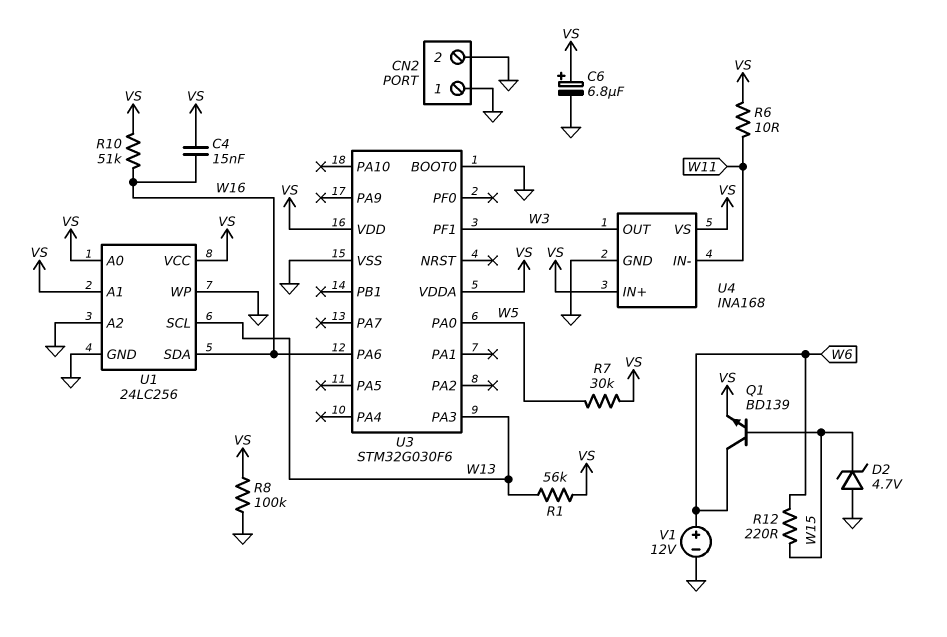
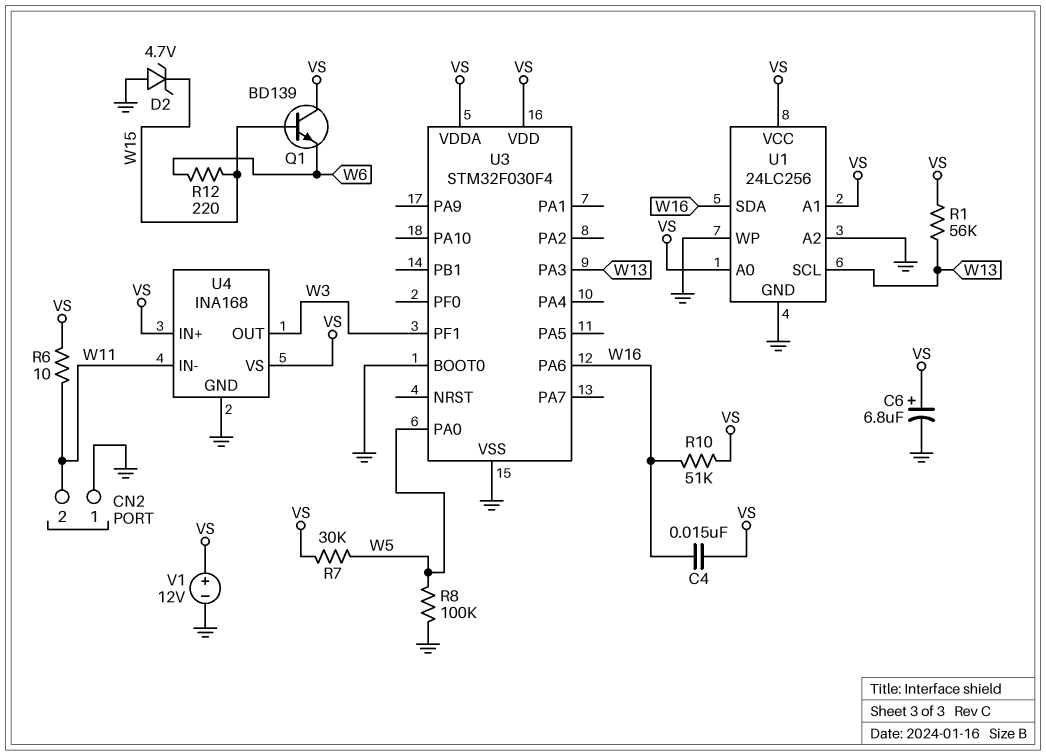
CN2 pin 2: GND -> W11
Q1: NPN BD139 (B W15, C W6, E VS) -> NPN BD139 (B W15, C VS, E W6)
R8: 100k (GND, VS) -> 100k (GND, W5)
U3: STM32G030F6 -> STM32F030F4
V1: 12V (plus W6, minus GND) -> 12V (plus VS, minus GND)

